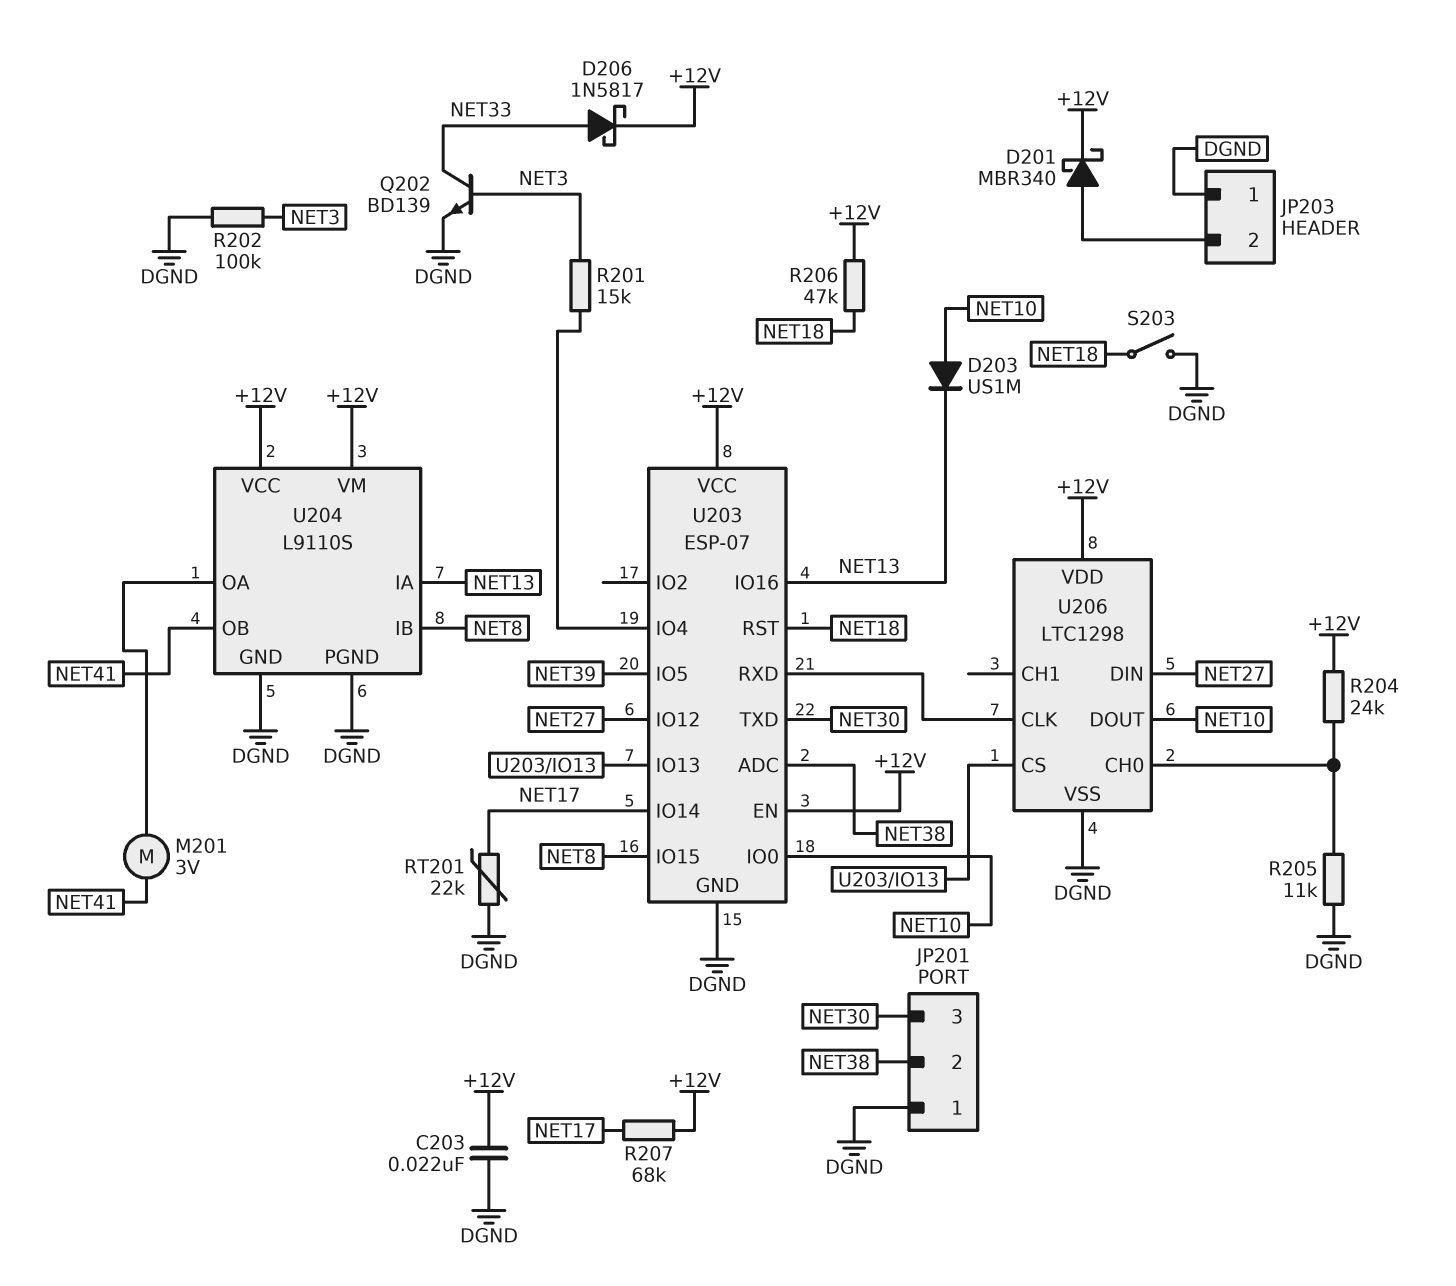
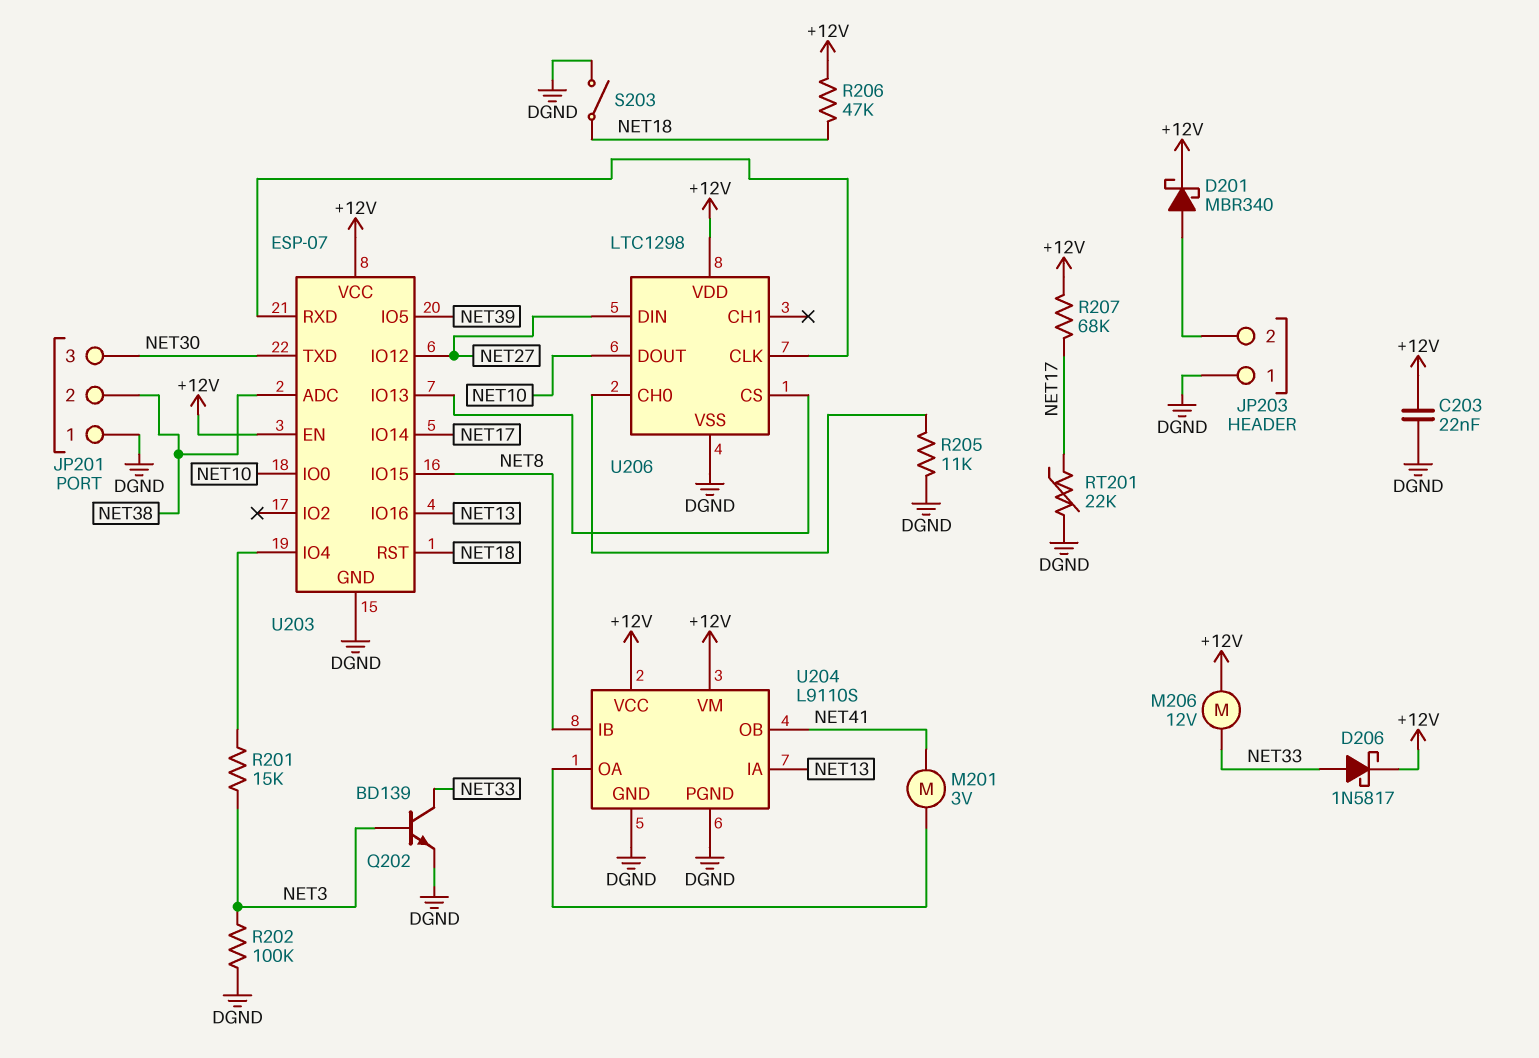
D203: diode US1M (A NET10, K NET13) -> none
M206: none -> motor 12V (+12V, NET33)
R204: 24k (+12V, U206/CH0) -> none

